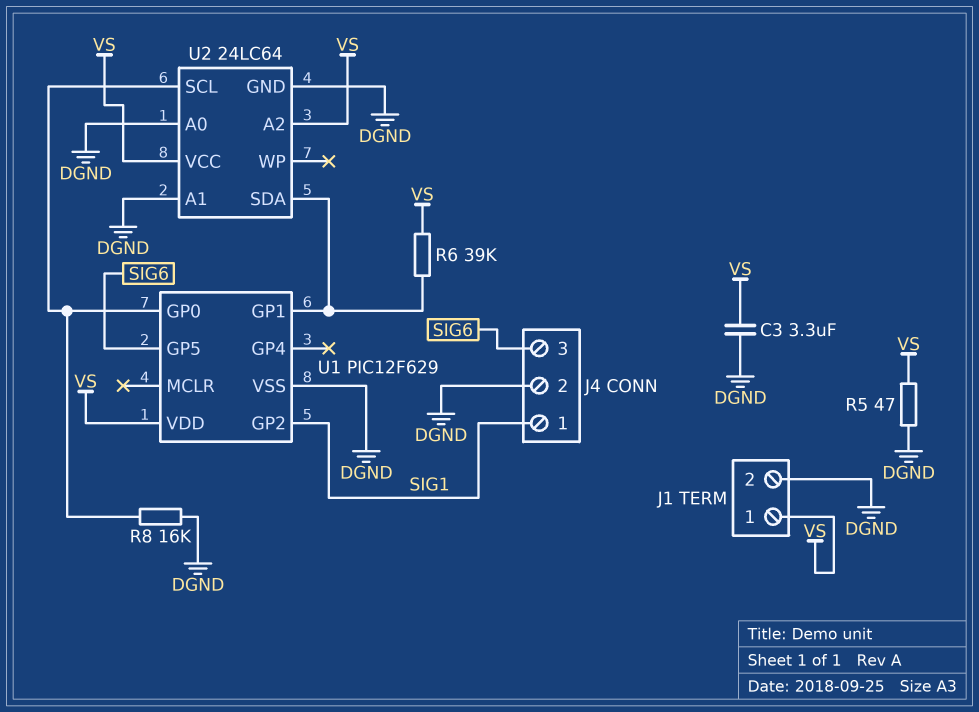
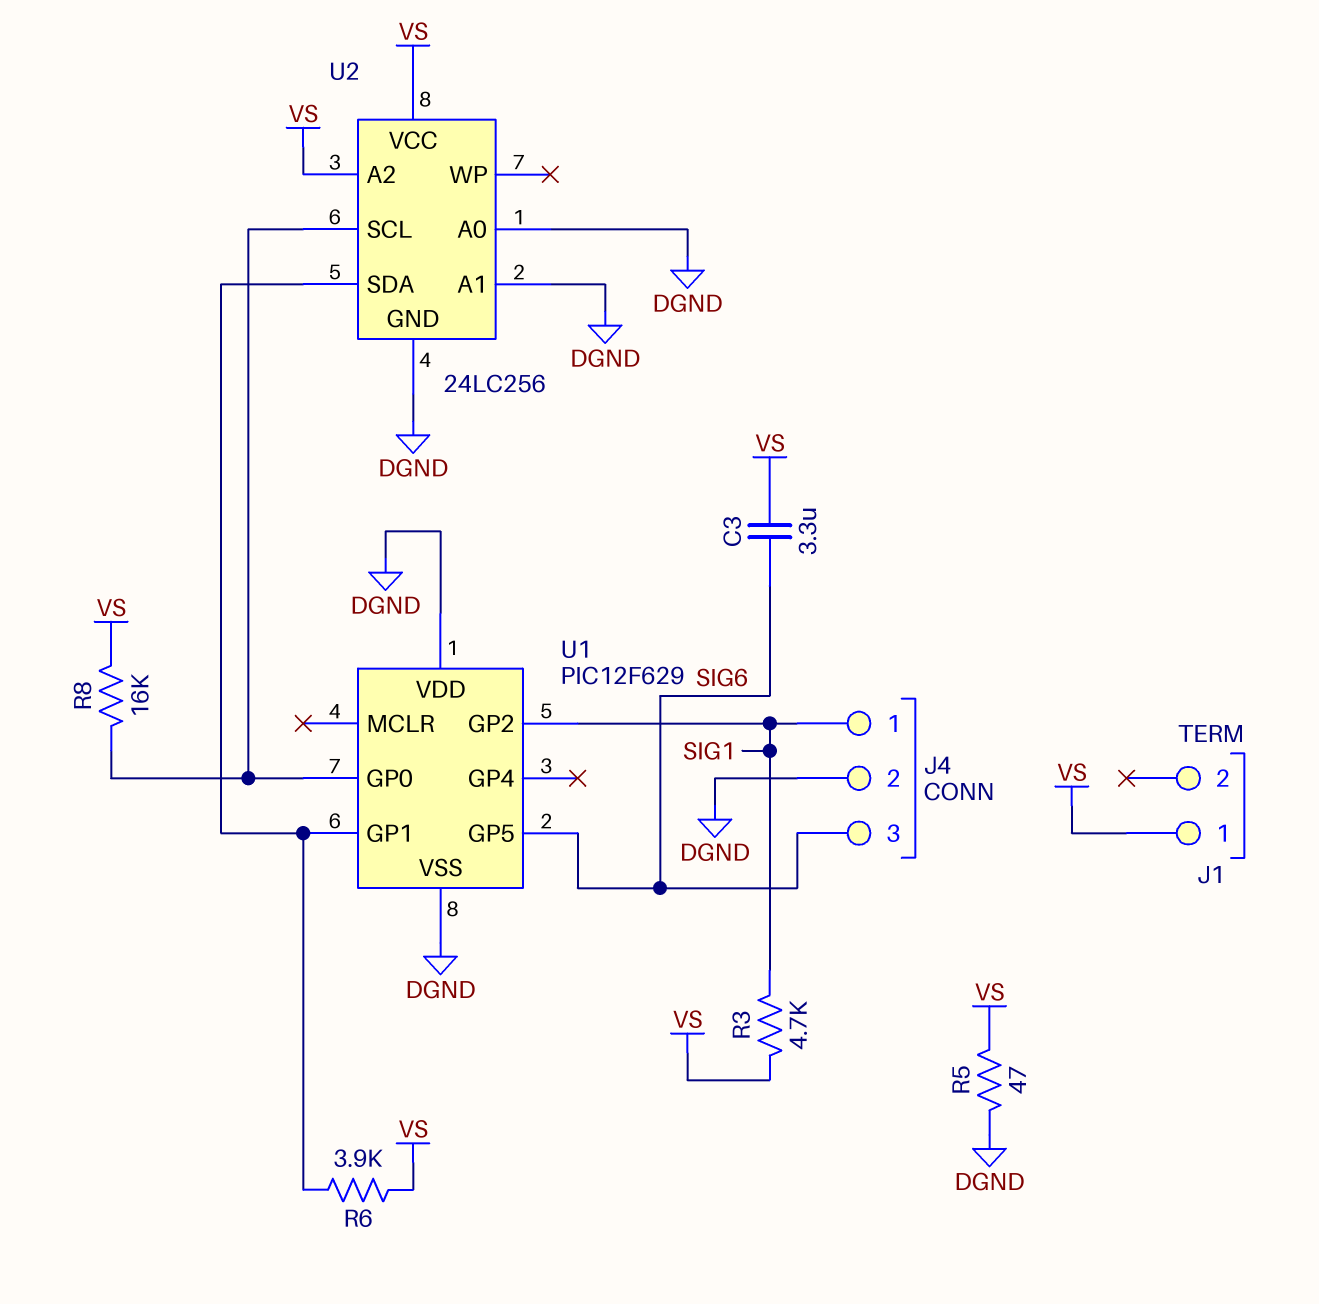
C3: 3.3uF (DGND, VS) -> 3.3uF (SIG6, VS)
J1 pin 2: DGND -> none
R3: none -> 4.7k (SIG1, VS)
R6: 39k (U1/GP1, VS) -> 3.9k (U1/GP1, VS)
R8: 16k (DGND, U1/GP0) -> 16k (U1/GP0, VS)
U1 pin VDD: VS -> DGND
U2: 24LC64 -> 24LC256

